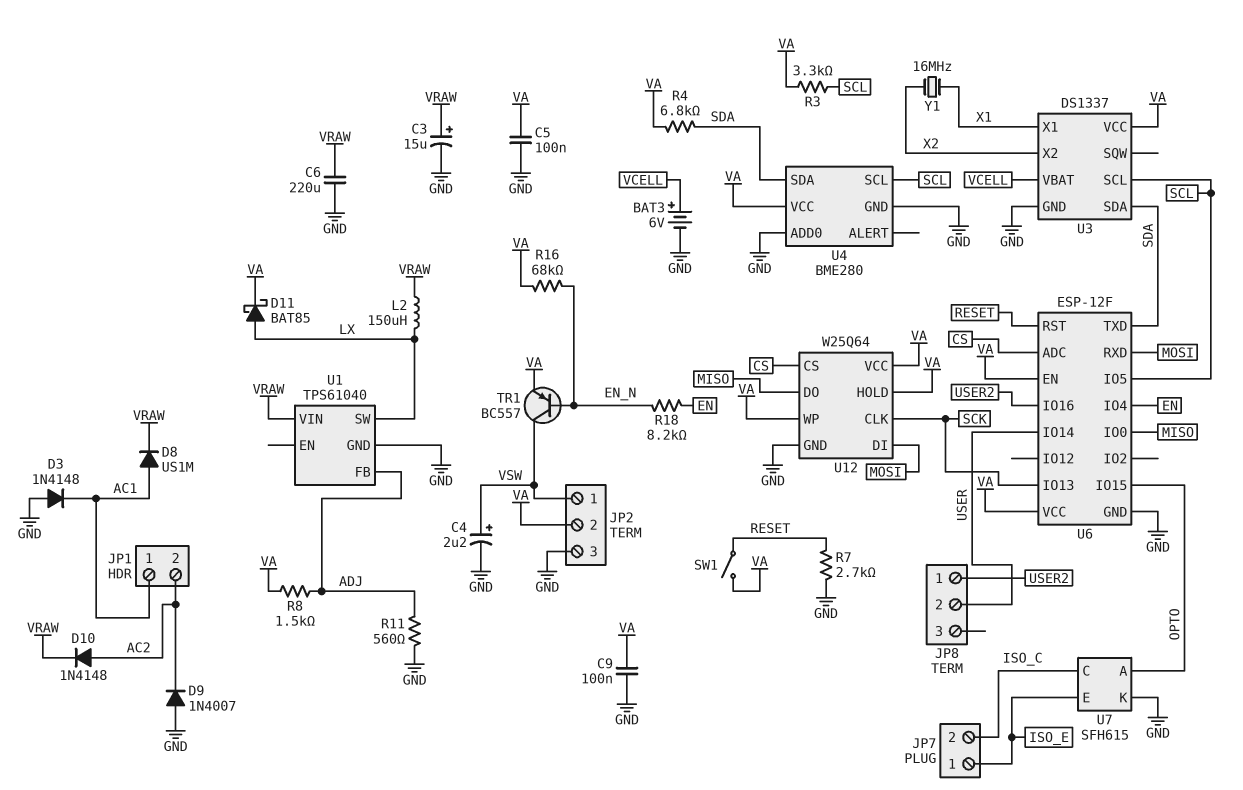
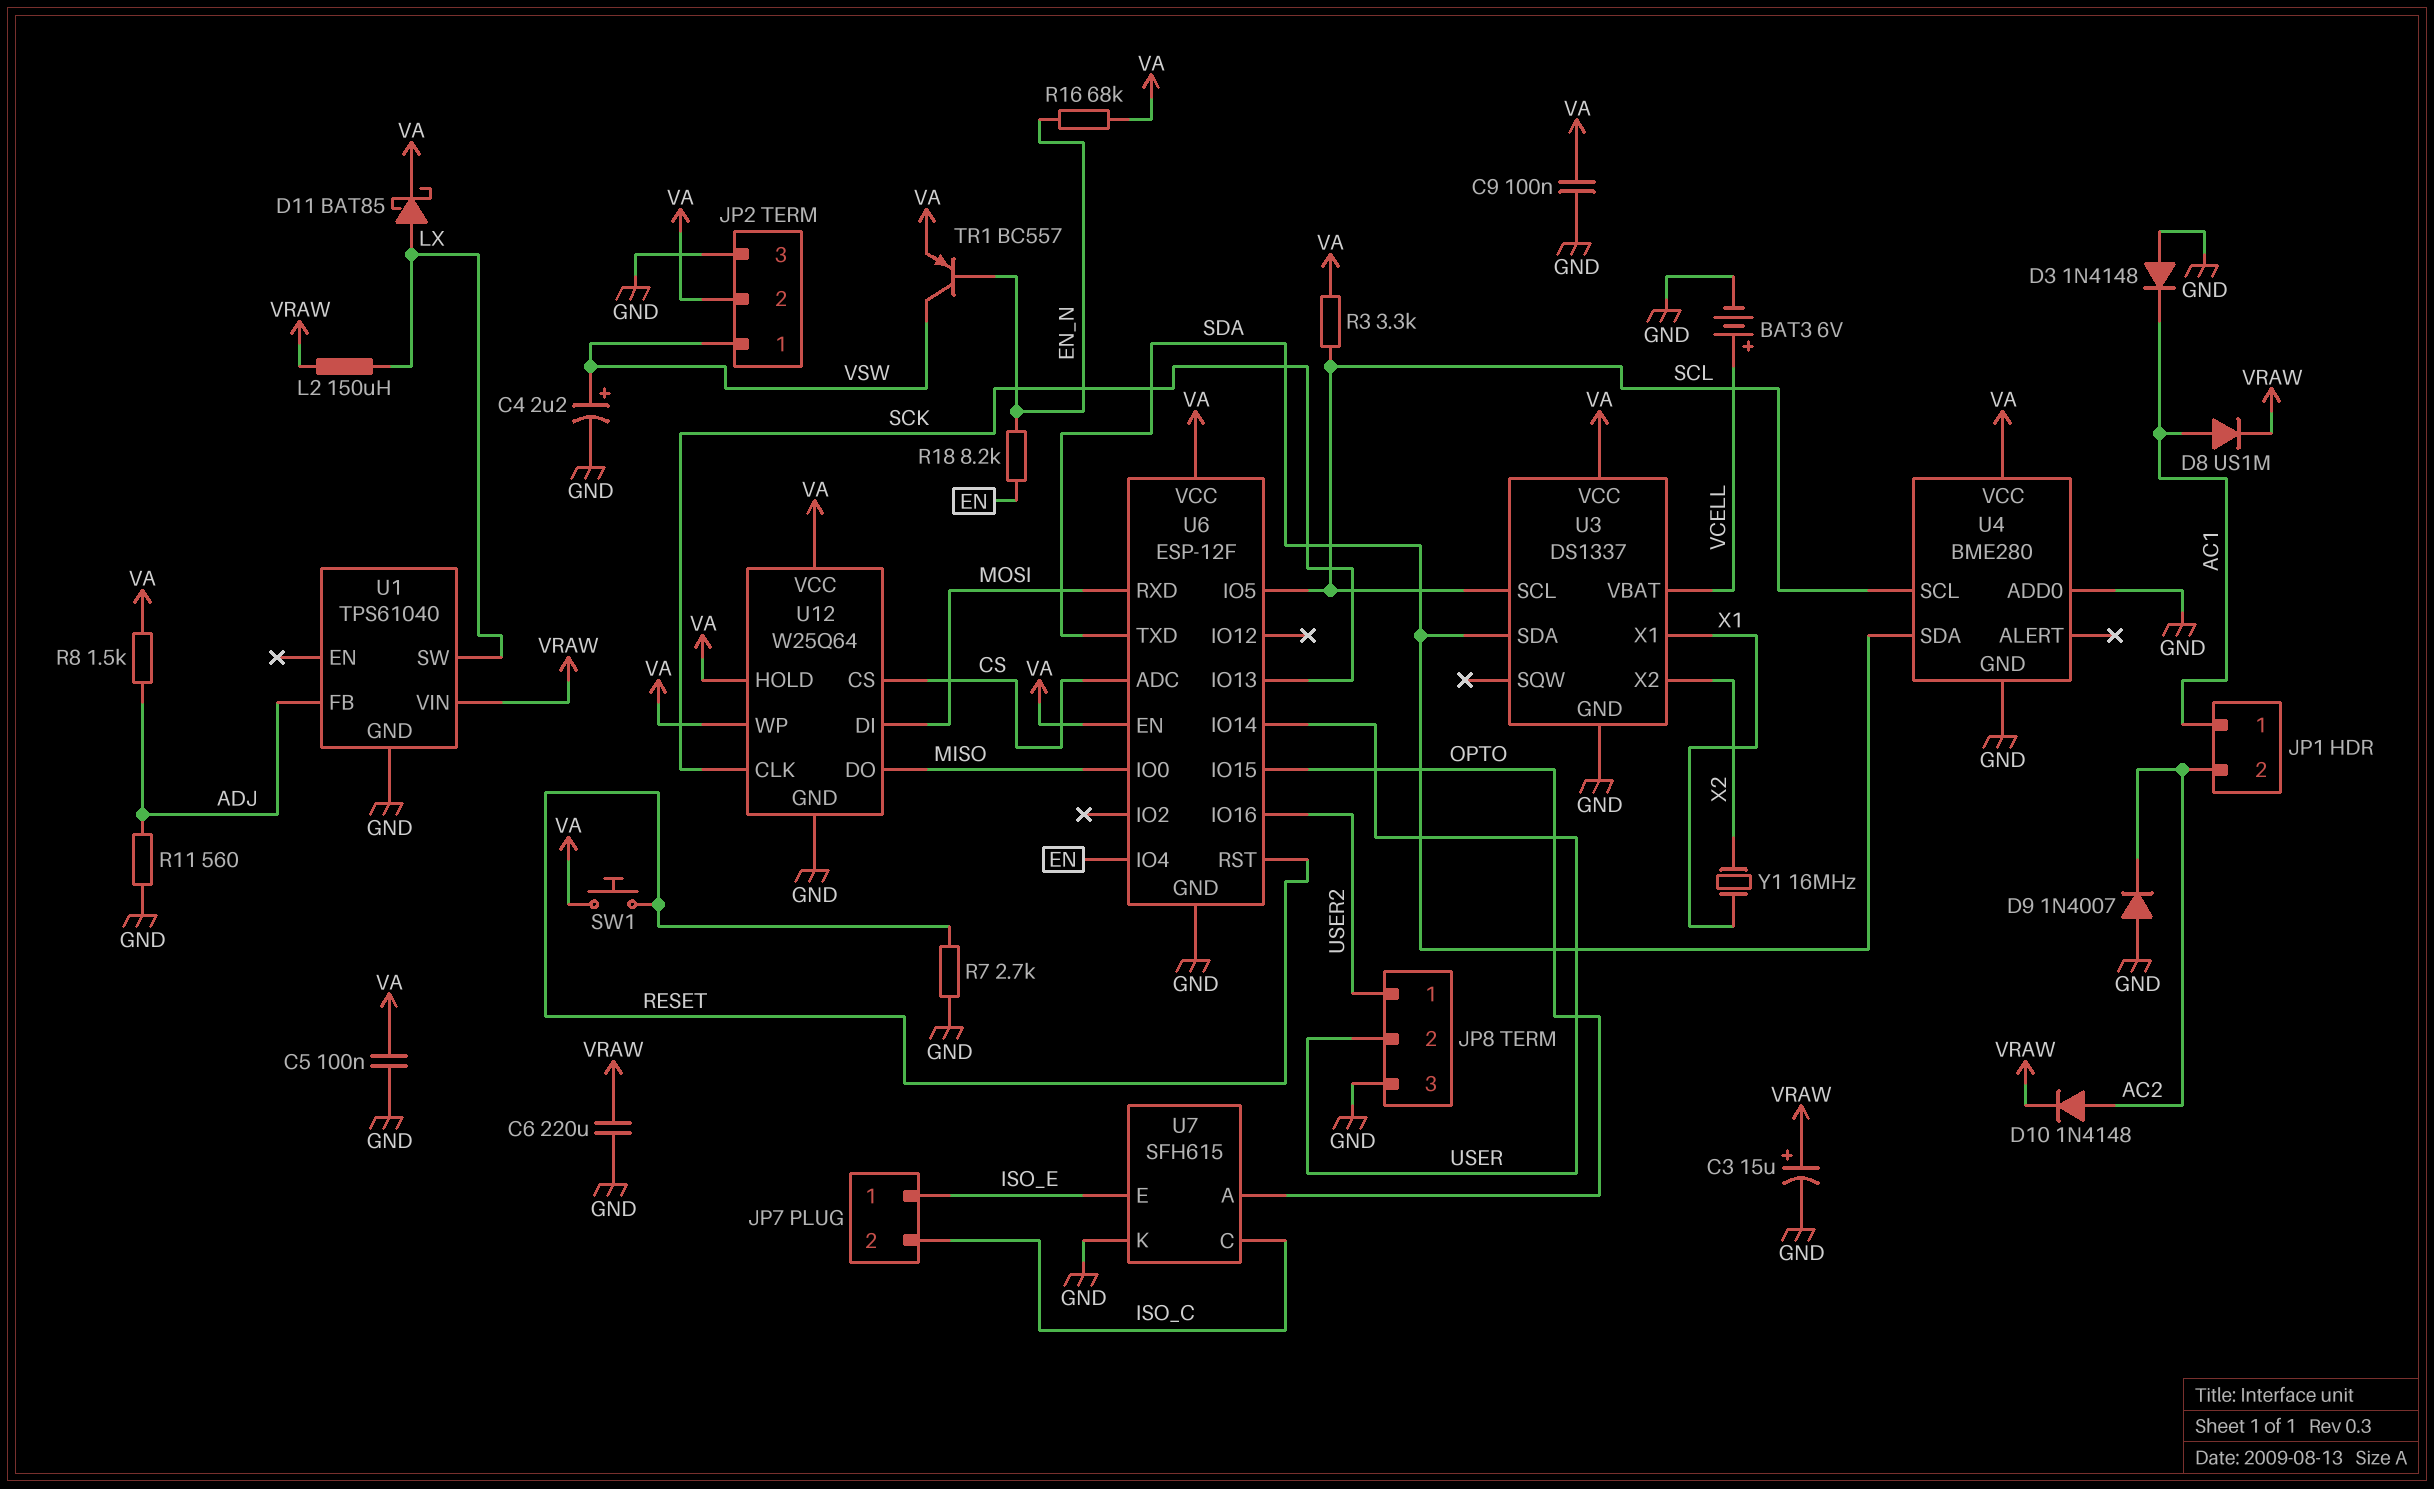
JP8 pin 3: none -> GND
R4: 6.8k (SDA, VA) -> none
SW1: switch (RESET, VA) -> button (RESET, VA)

